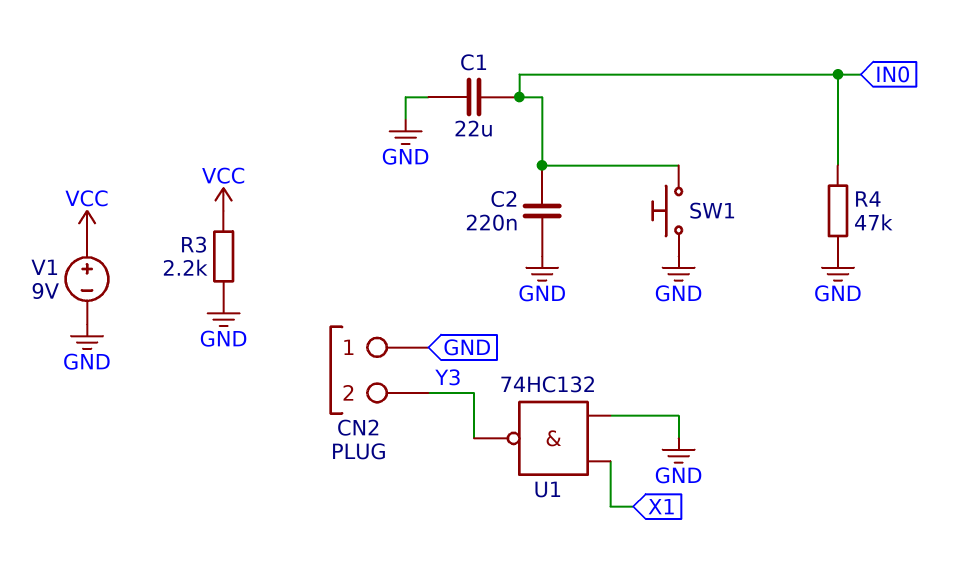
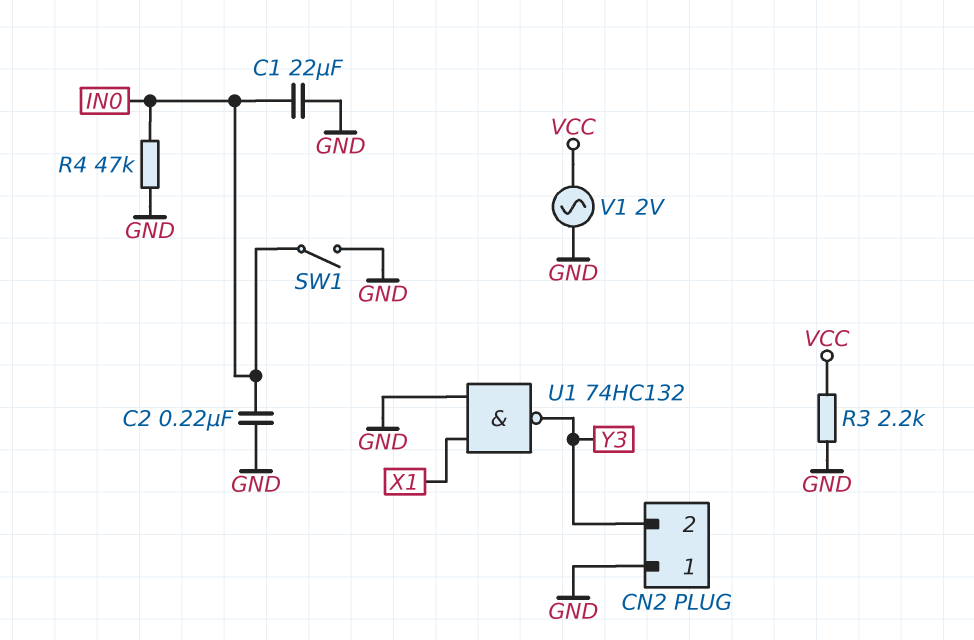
SW1: button (GND, IN0) -> switch (GND, IN0)
V1: 9V (plus VCC, minus GND) -> AC 2V (GND, VCC)

